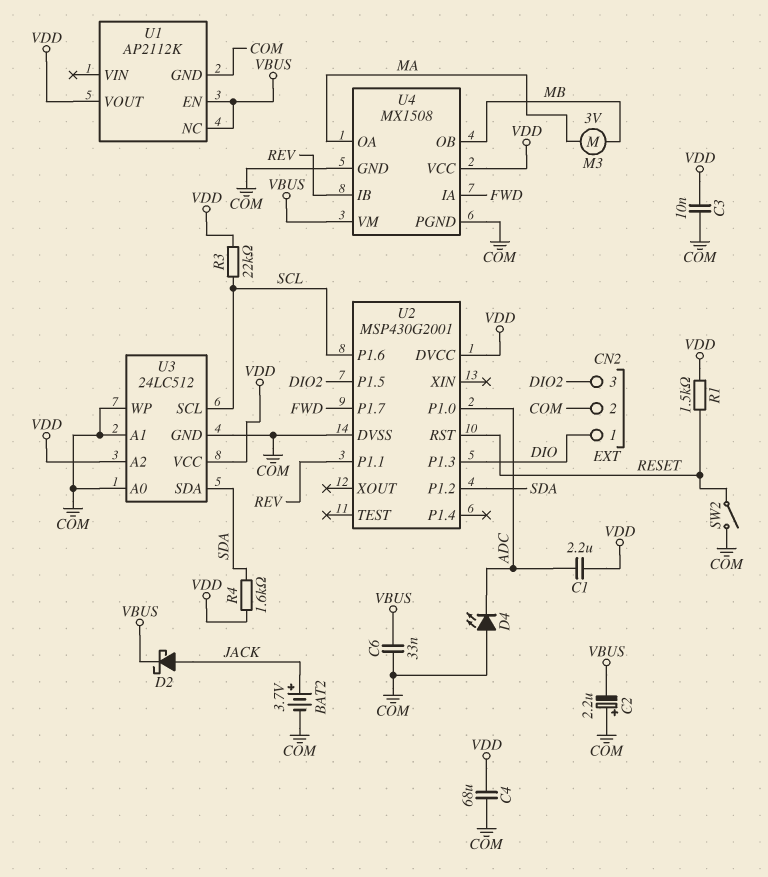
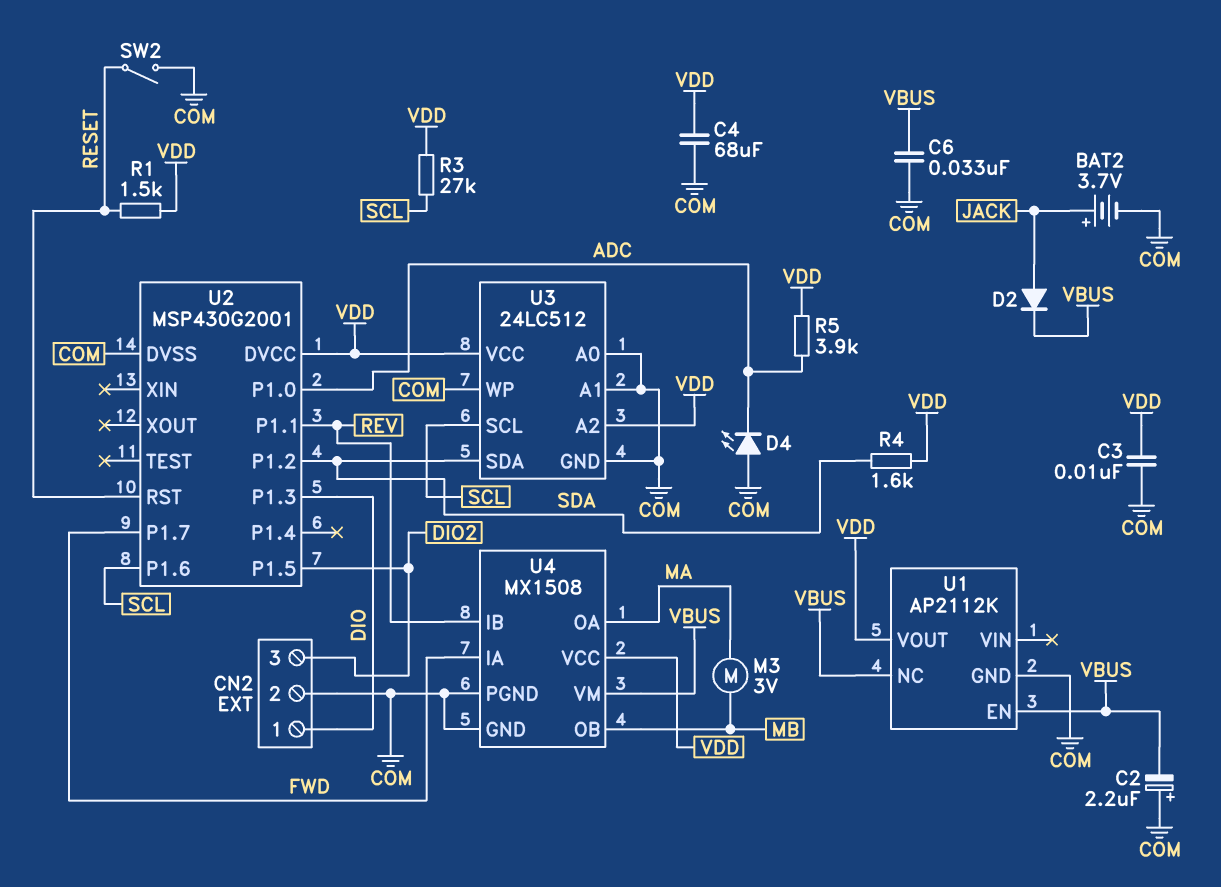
C1: 2.2uF (ADC, VDD) -> none
D2: schottky (A JACK, K VBUS) -> diode (A JACK, K VBUS)
R3: 22k (SCL, VDD) -> 27k (SCL, VDD)
R5: none -> 3.9k (ADC, VDD)

